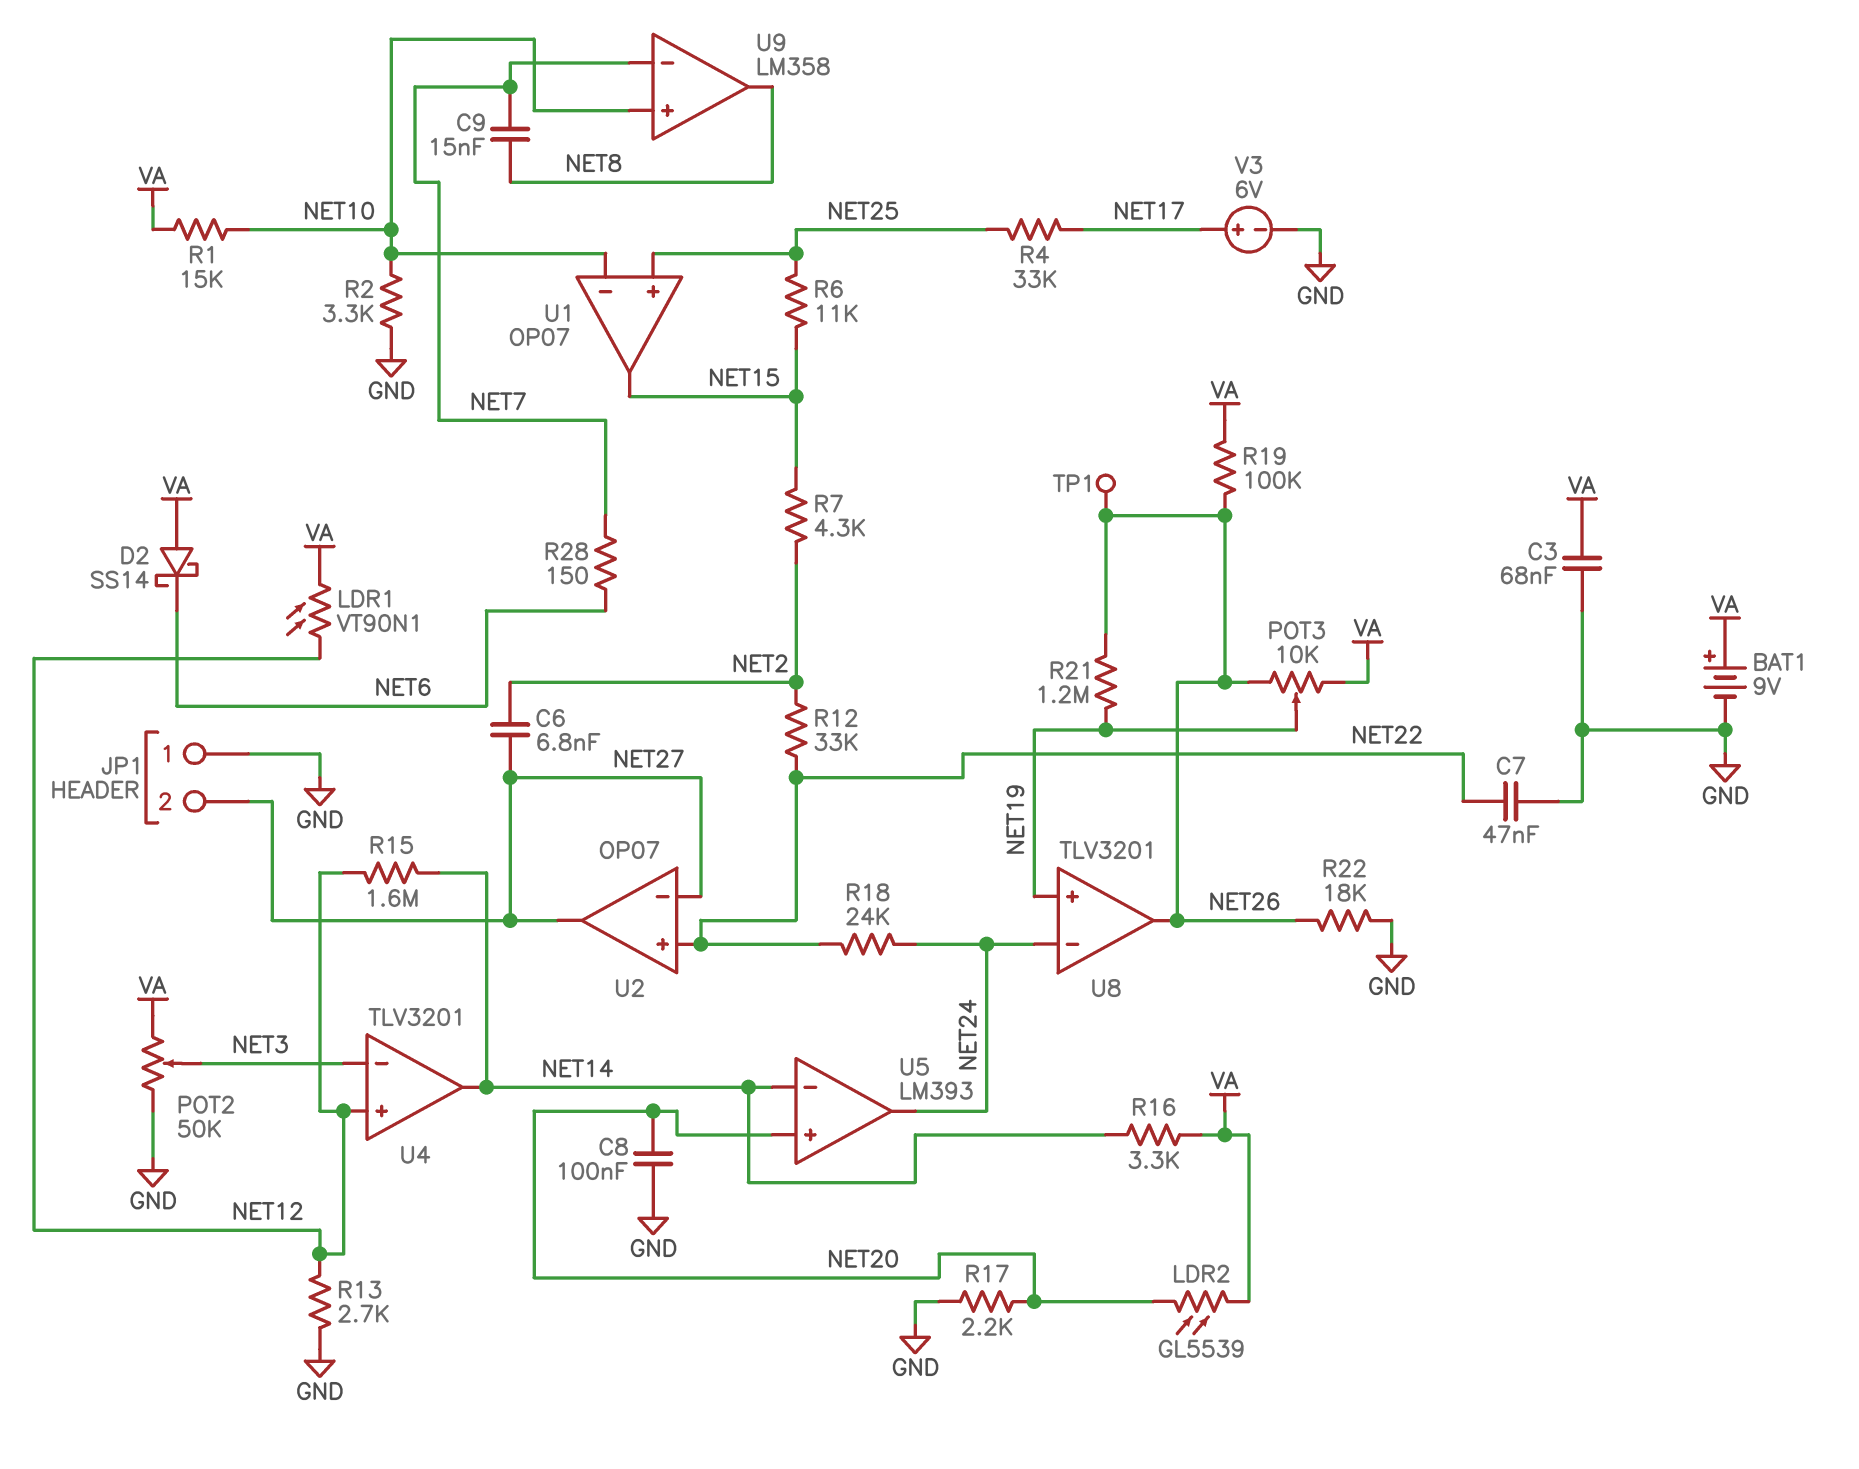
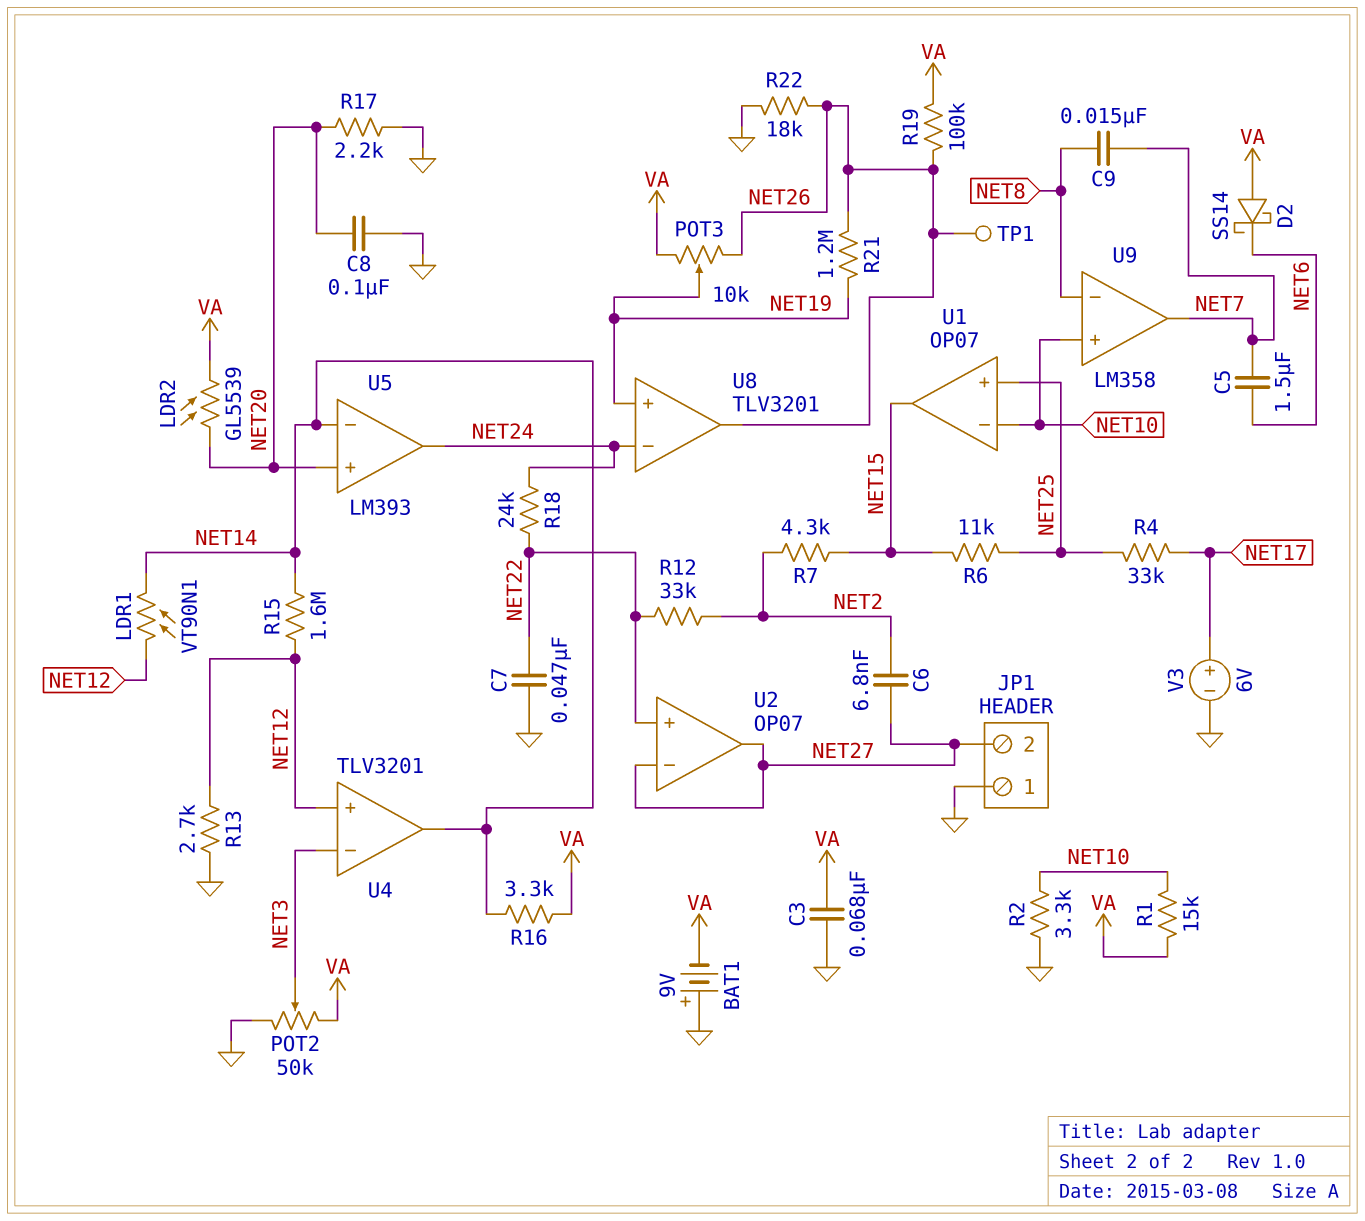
BAT1: 9V (plus VA, minus GND) -> 9V (plus GND, minus VA)
C5: none -> 1.5uF (NET6, NET7)
LDR1: VT90N1 (NET12, VA) -> VT90N1 (NET12, NET14)
R28: 150 (NET6, NET7) -> none
U9 pin in-: NET7 -> NET8
U9 pin out: NET8 -> NET7

